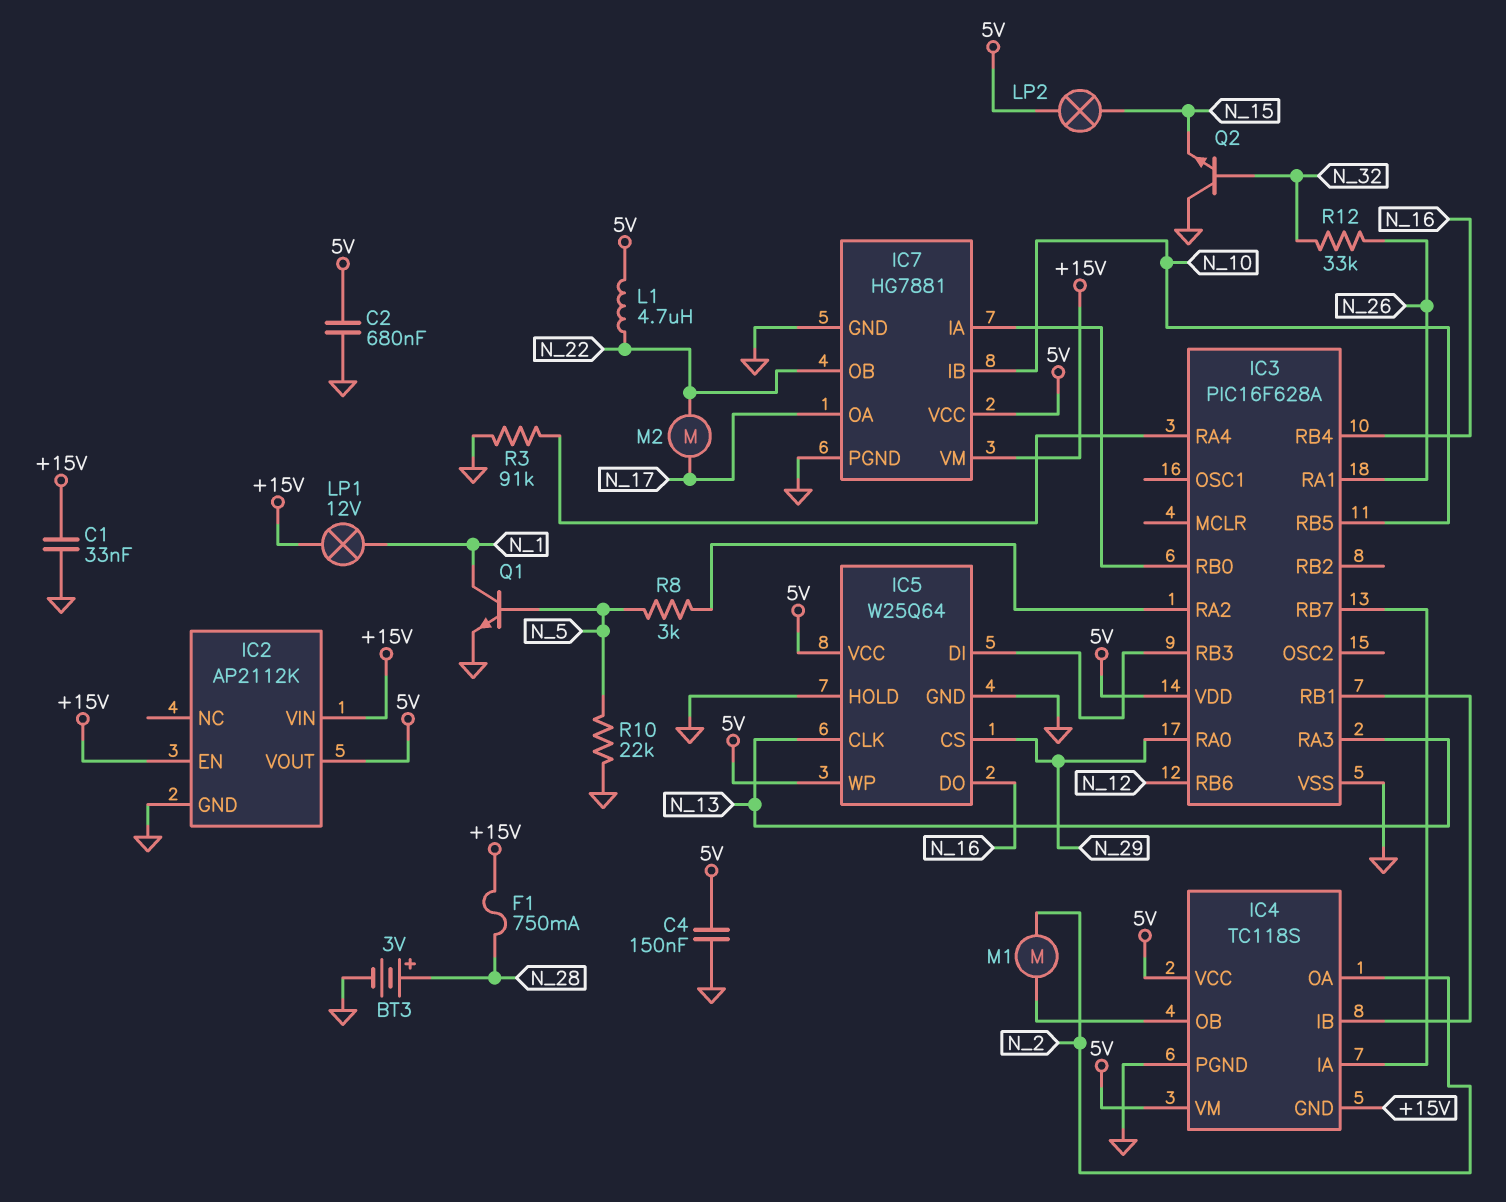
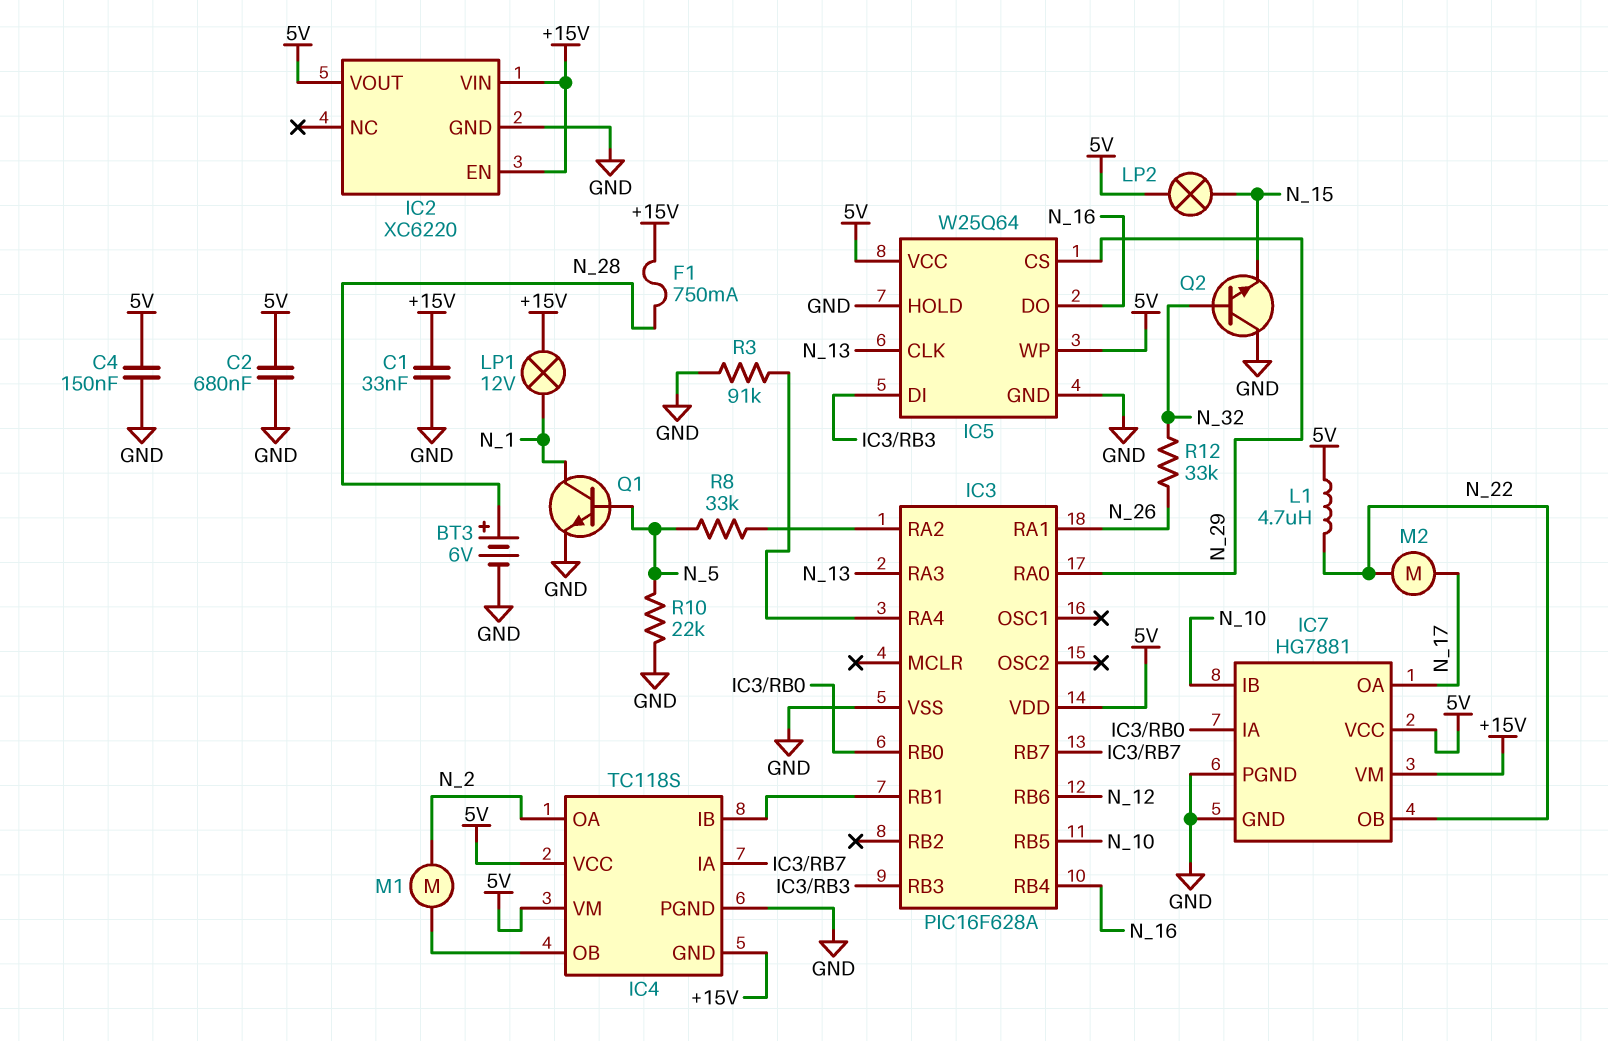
BT3: 3V (plus N_28, minus GND) -> 6V (plus N_28, minus GND)
IC2: AP2112K -> XC6220
R8: 3k (IC3/RA2, N_5) -> 33k (IC3/RA2, N_5)

